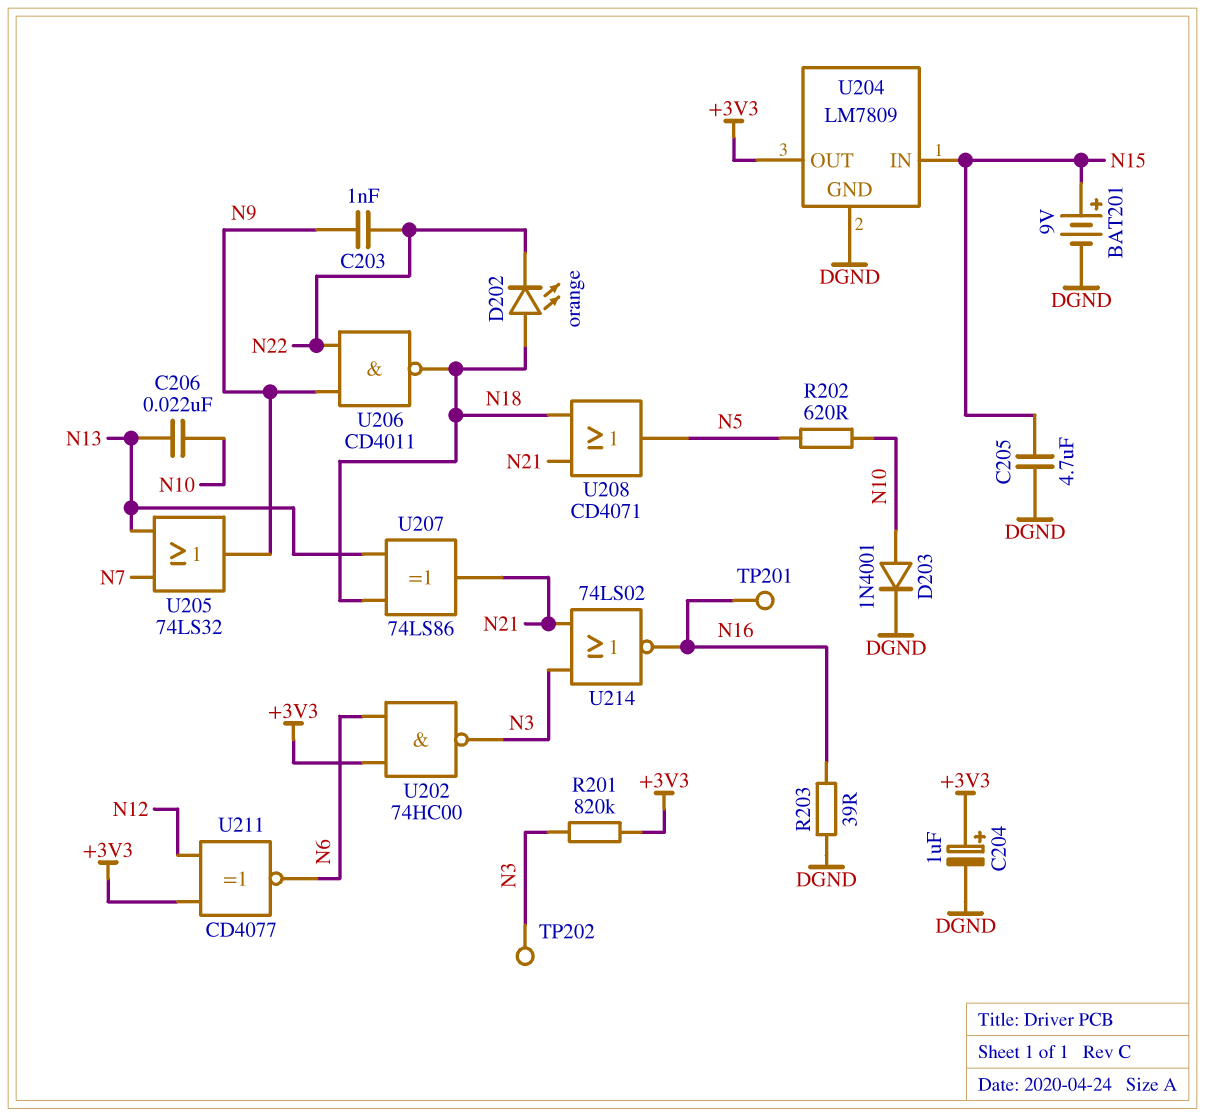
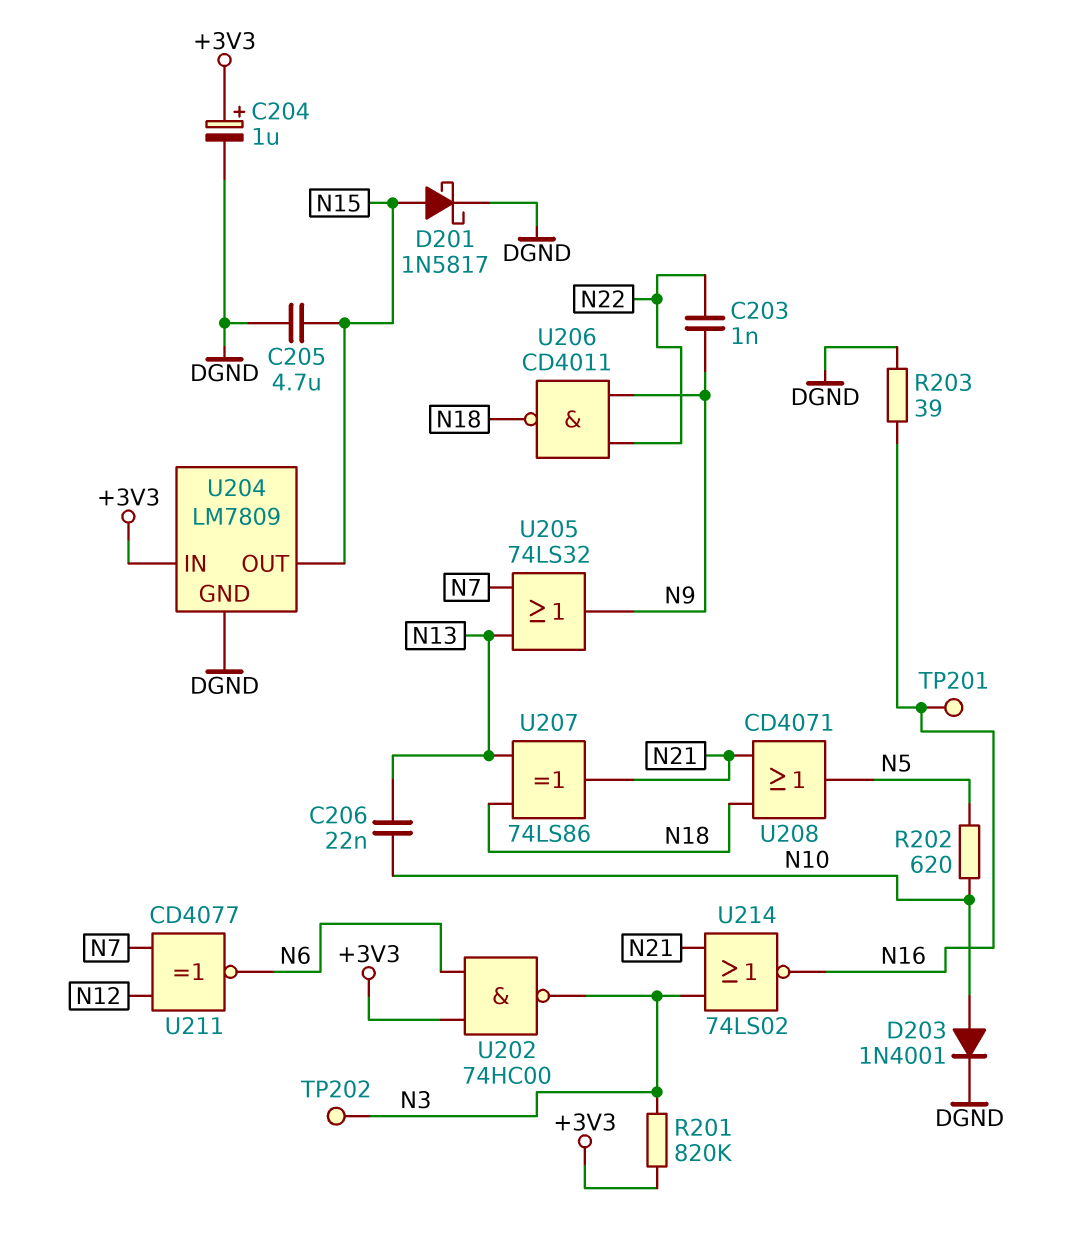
BAT201: 9V (plus N15, minus DGND) -> none
D201: none -> schottky 1N5817 (A N15, K DGND)
D202: LED orange (A N18, K N22) -> none
U204 pin IN: N15 -> +3V3
U204 pin OUT: +3V3 -> N15
U211: XNOR CD4077 (in +3V3, in N12, out N6) -> XNOR CD4077 (in N7, in N12, out N6)

